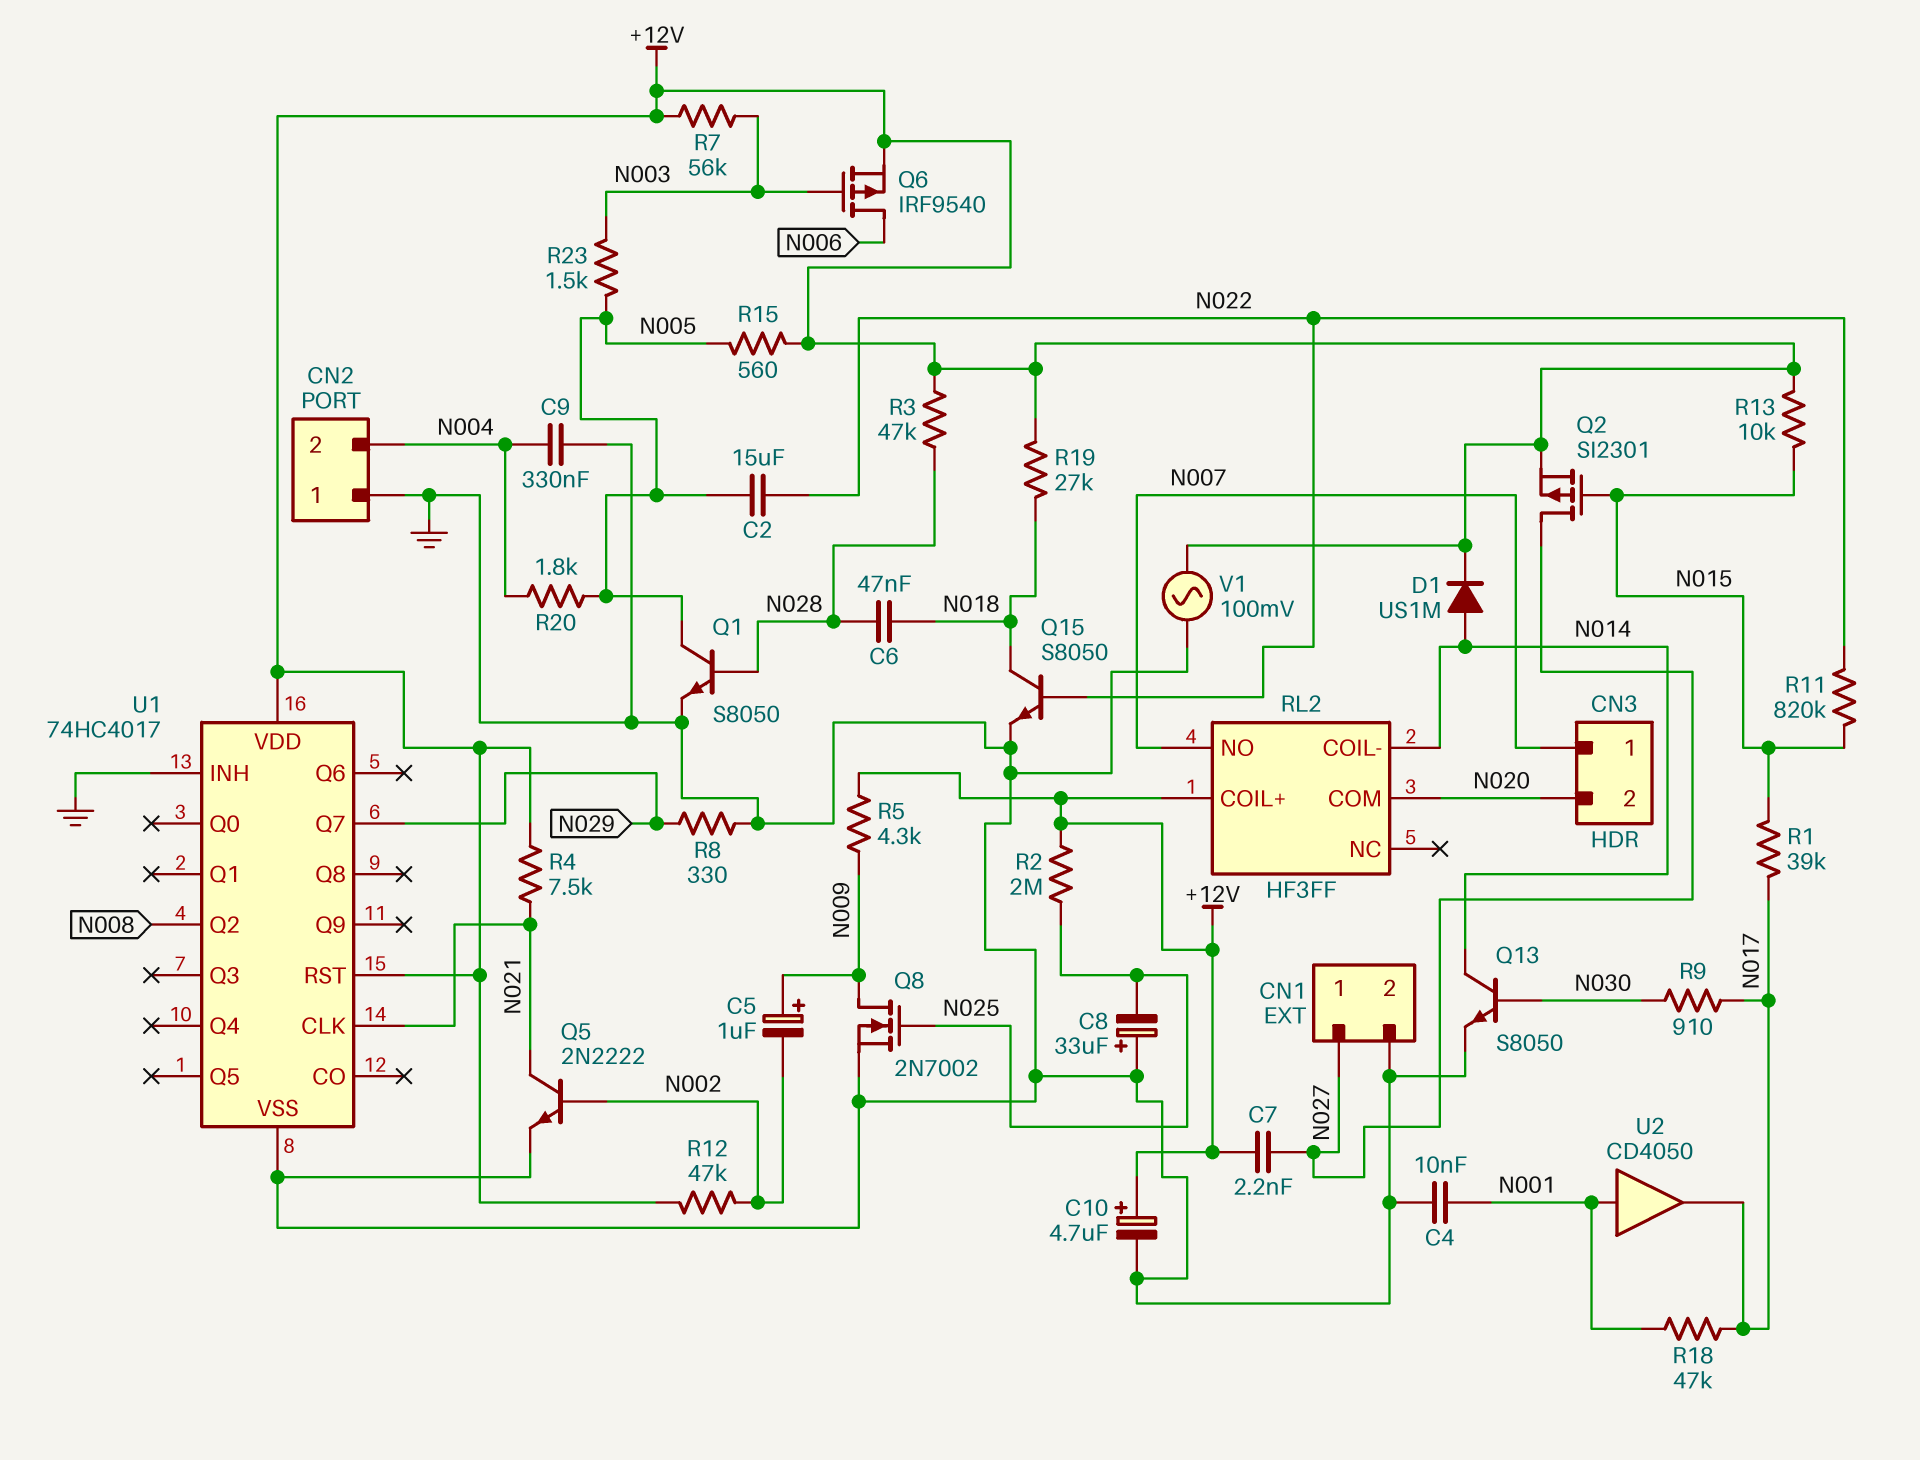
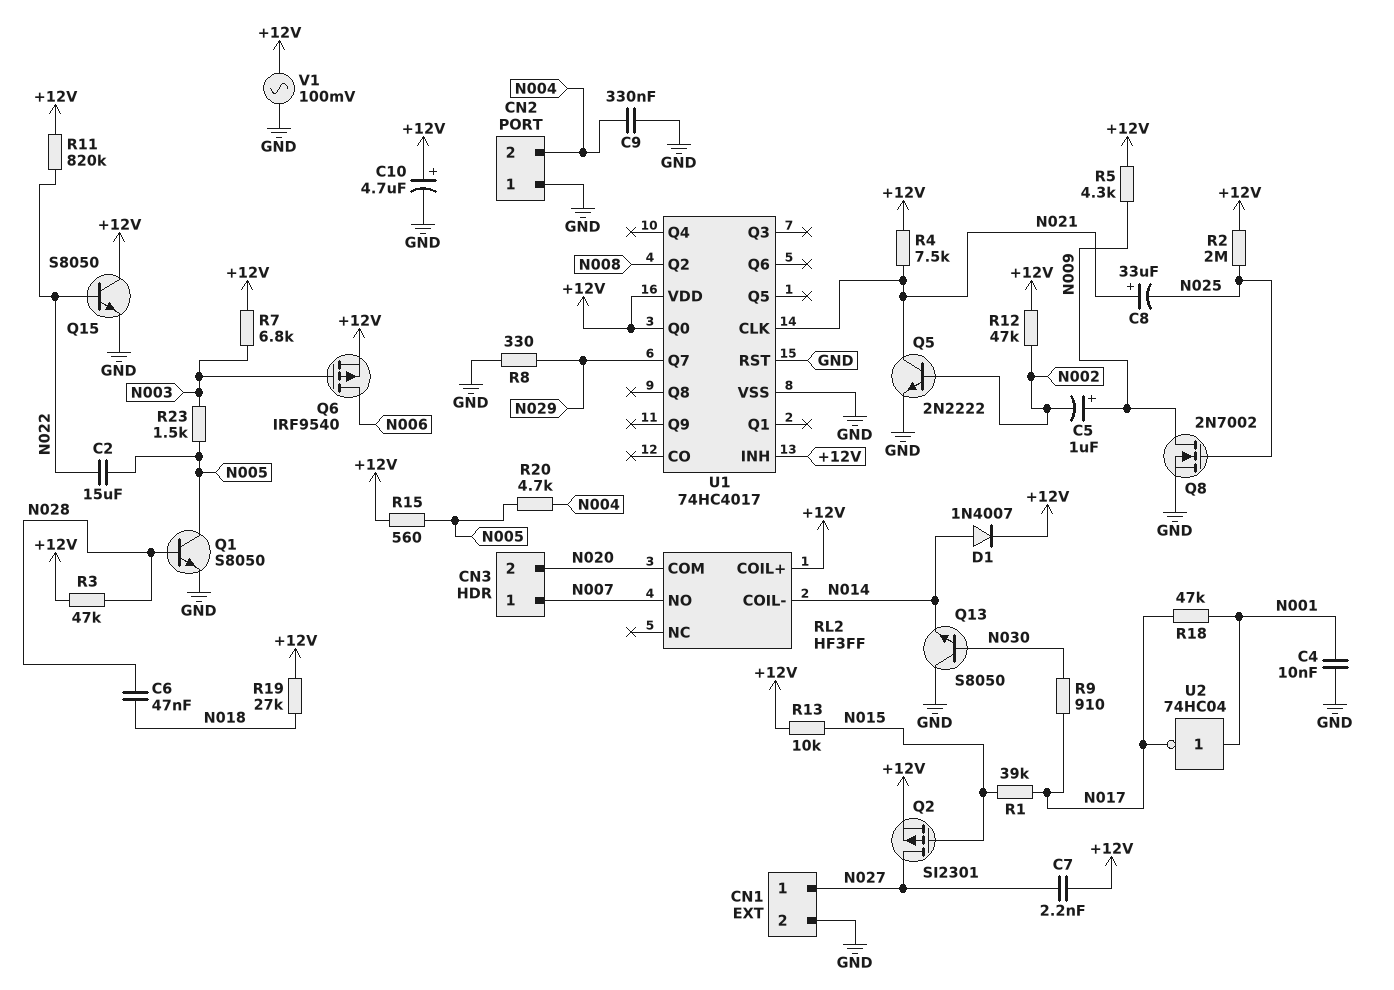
C8: 33uF (plus GND, minus N025) -> 33uF (plus N021, minus N025)
D1: diode US1M (A N014, K +12V) -> diode 1N4007 (A N014, K +12V)
Q13: NPN S8050 (B N030, C N014, E GND) -> NPN S8050 (B N030, C GND, E N014)
Q15: NPN S8050 (B N022, C N018, E GND) -> NPN S8050 (B N022, C +12V, E GND)
R7: 56k (+12V, N003) -> 6.8k (+12V, N003)
R11: 820k (N015, N022) -> 820k (+12V, N022)
R20: 1.8k (N004, N005) -> 4.7k (N004, N005)
U1 pin INH: GND -> +12V
U1 pin Q0: none -> +12V
U1 pin RST: +12V -> GND
U2: buffer CD4050 (in N001, out N017) -> NOT 74HC04 (in N001, out N017)

